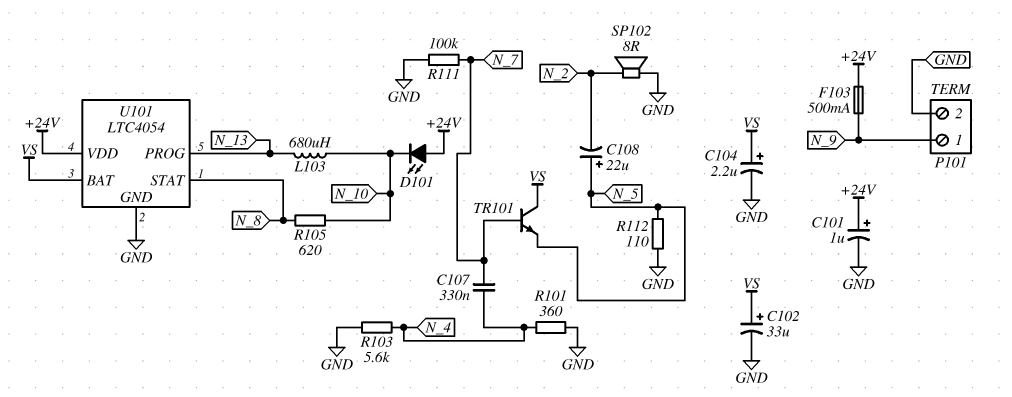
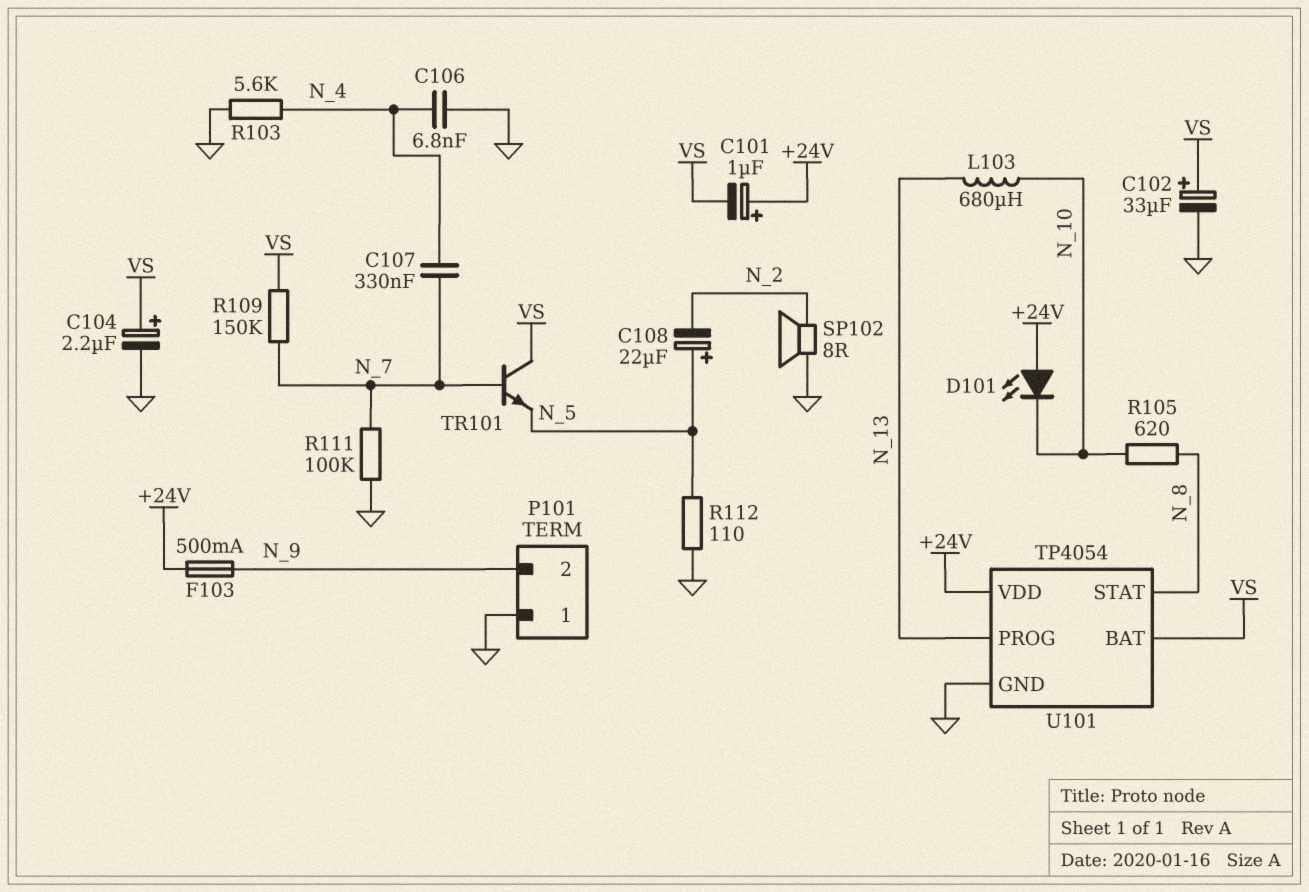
C101: 1uF (plus +24V, minus GND) -> 1uF (plus +24V, minus VS)
C106: none -> 6.8nF (GND, N_4)
P101 pin 1: N_9 -> GND
P101 pin 2: GND -> N_9
R101: 360 (GND, N_4) -> none
R109: none -> 150k (N_7, VS)
U101: LTC4054 -> TP4054

